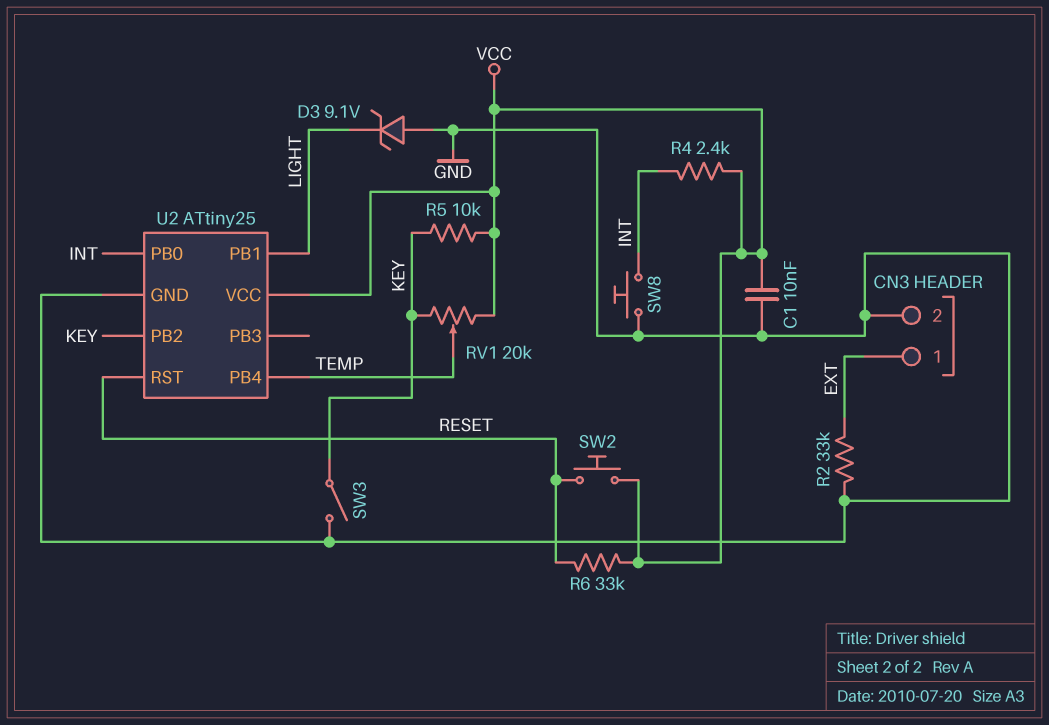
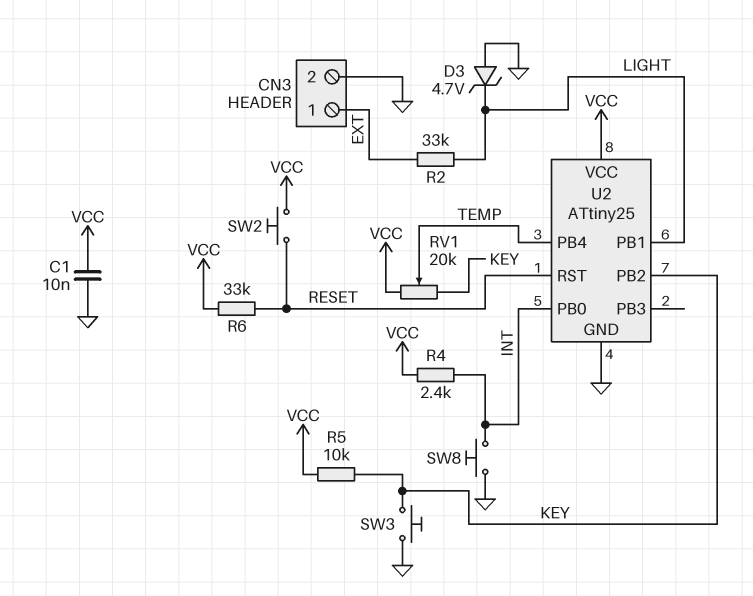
D3: zener 9.1V (A GND, K LIGHT) -> zener 4.7V (A GND, K LIGHT)
R2: 33k (EXT, GND) -> 33k (EXT, LIGHT)
SW3: switch (GND, KEY) -> button (GND, KEY)

